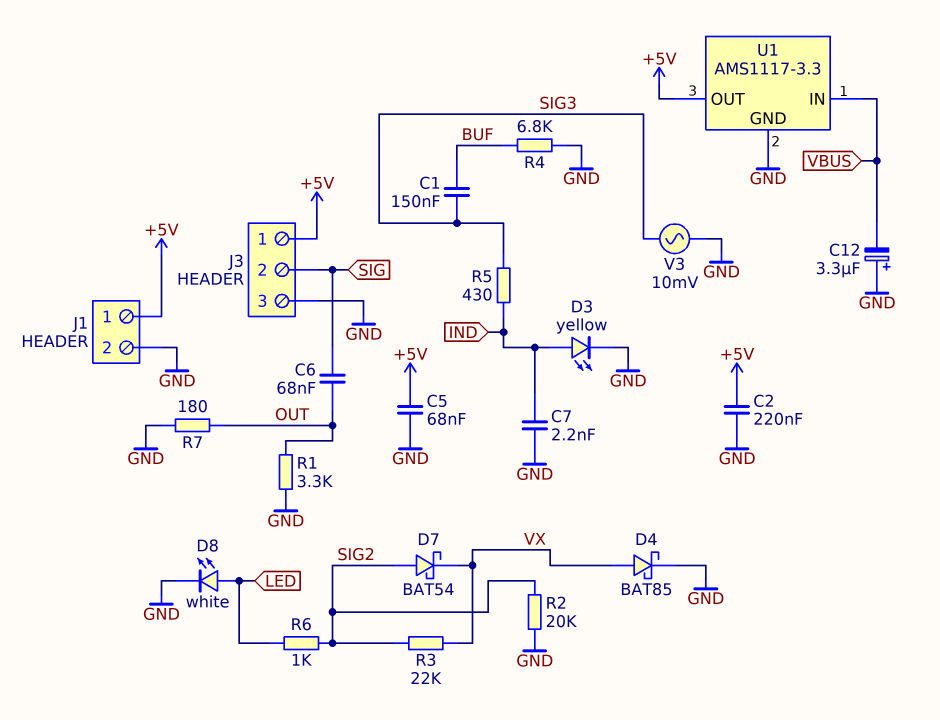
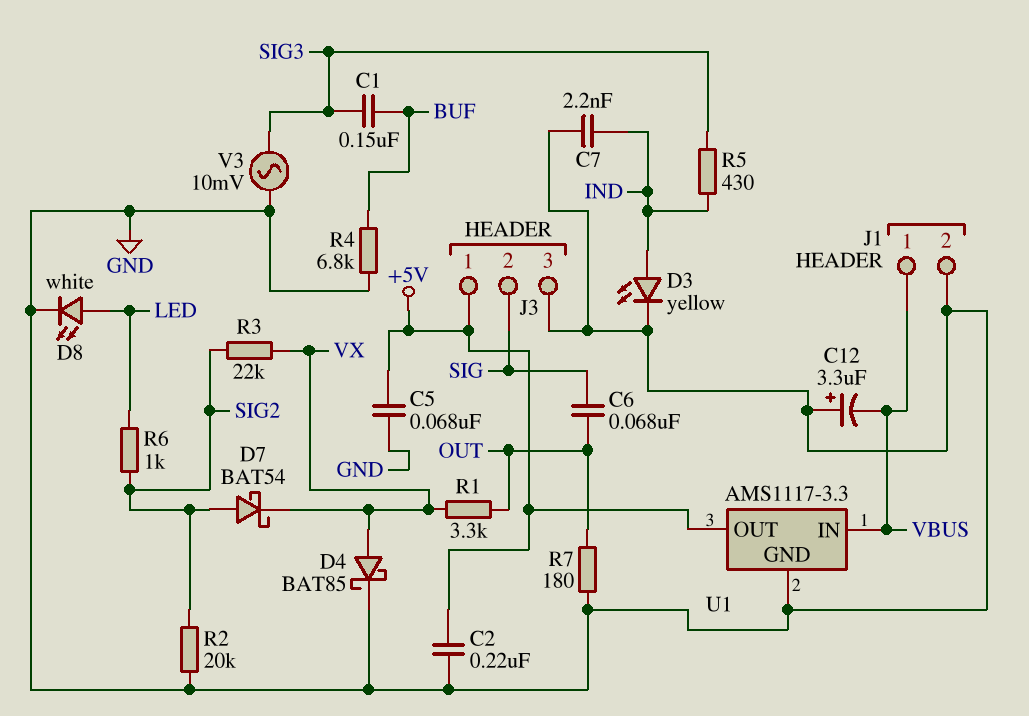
J1 pin 1: +5V -> VBUS
R1: 3.3k (GND, OUT) -> 3.3k (OUT, VX)

